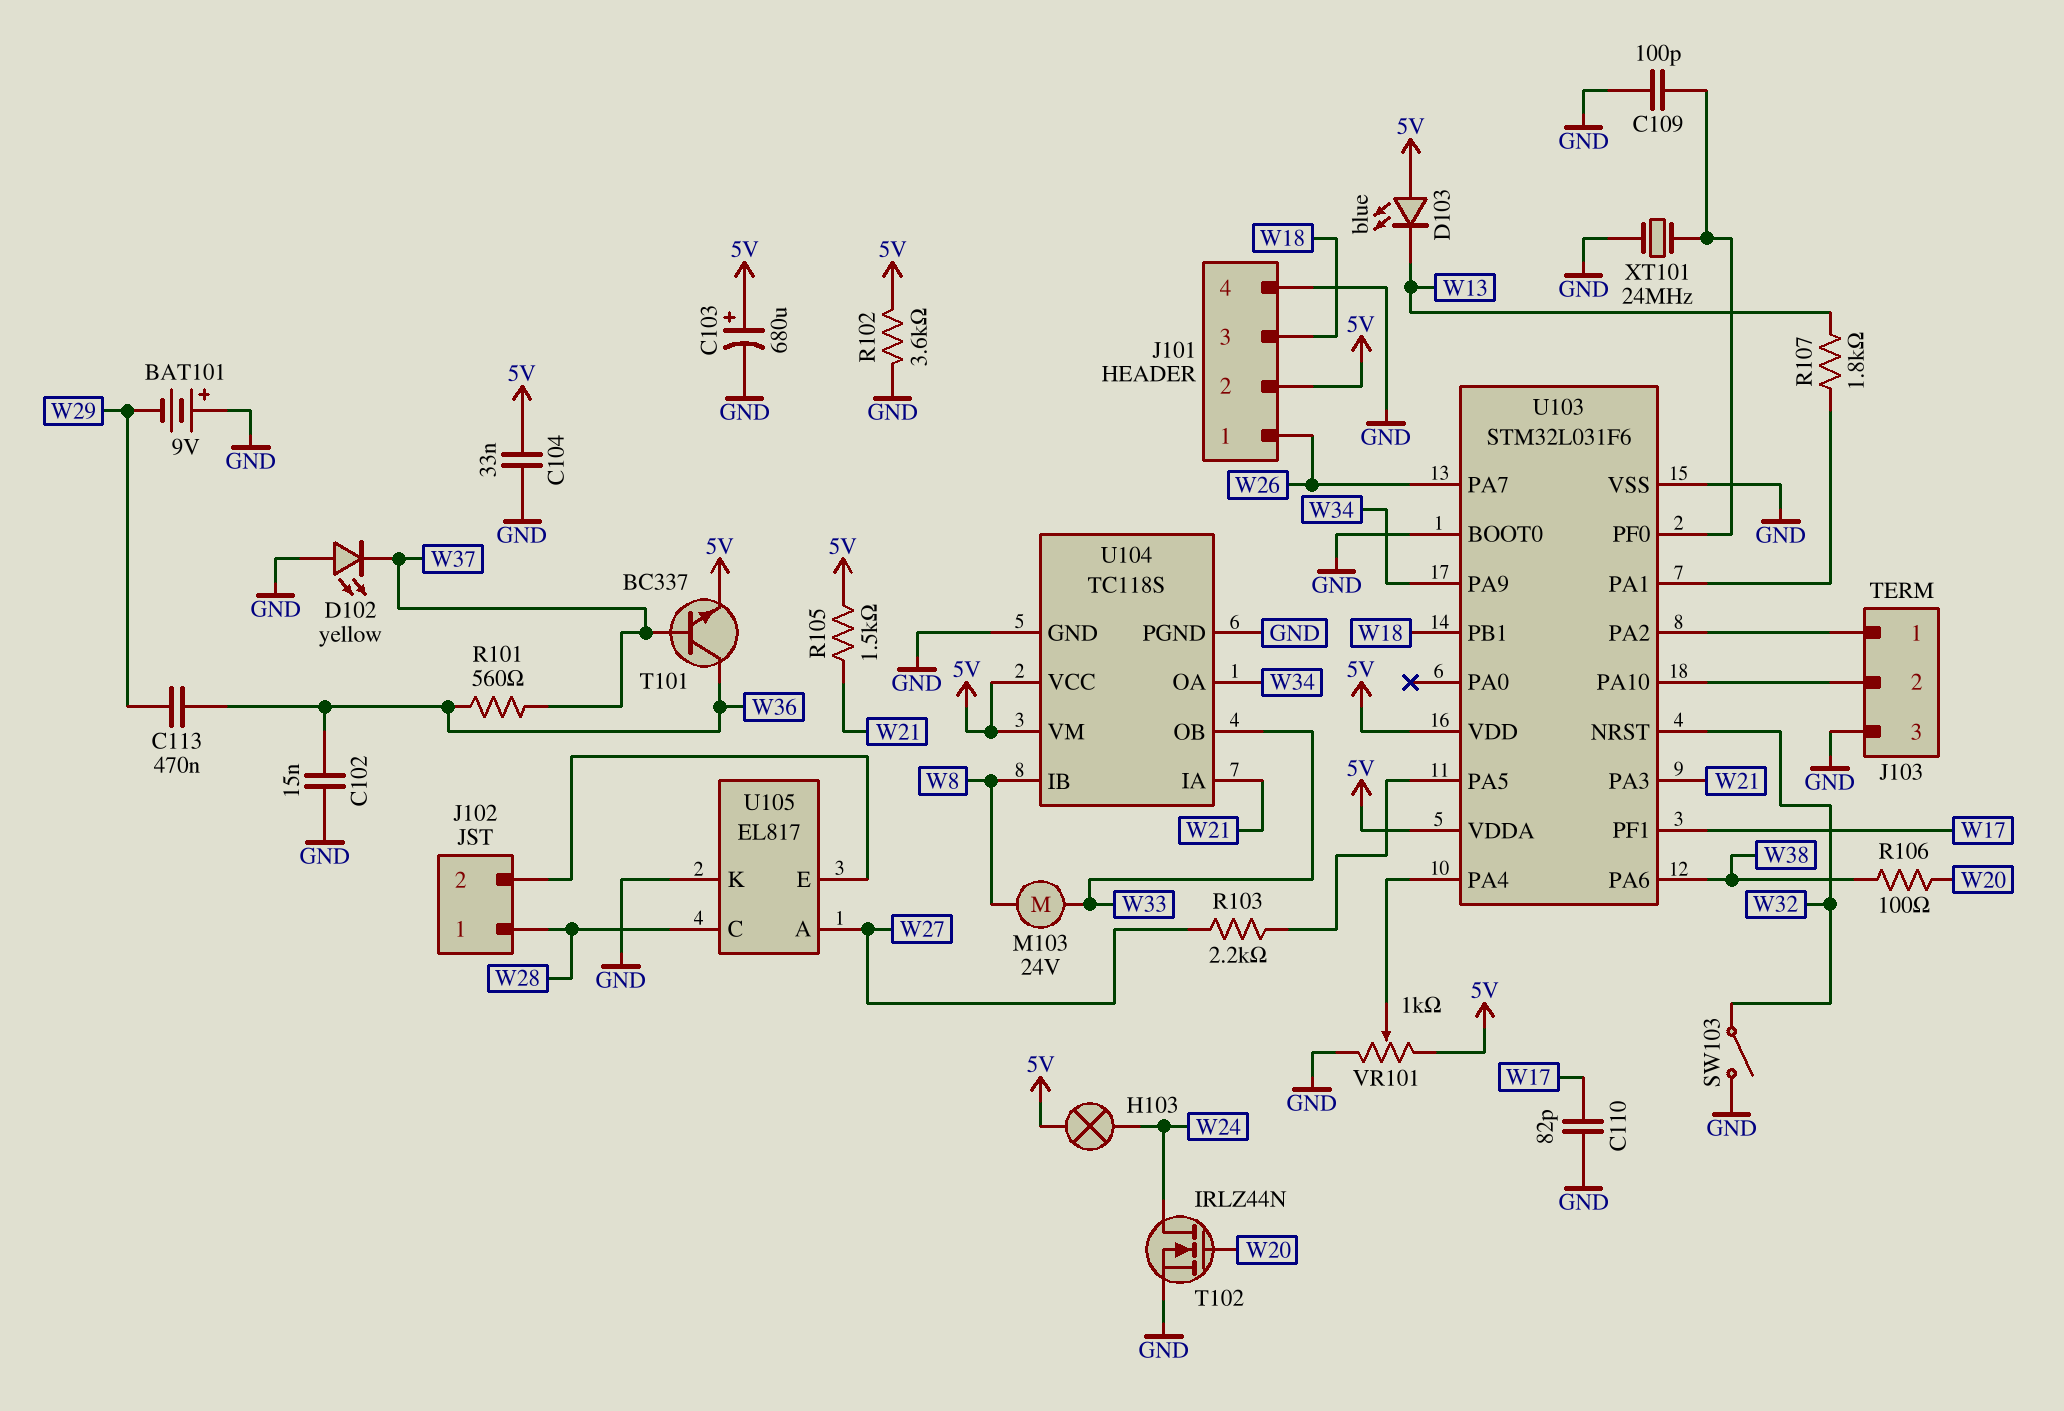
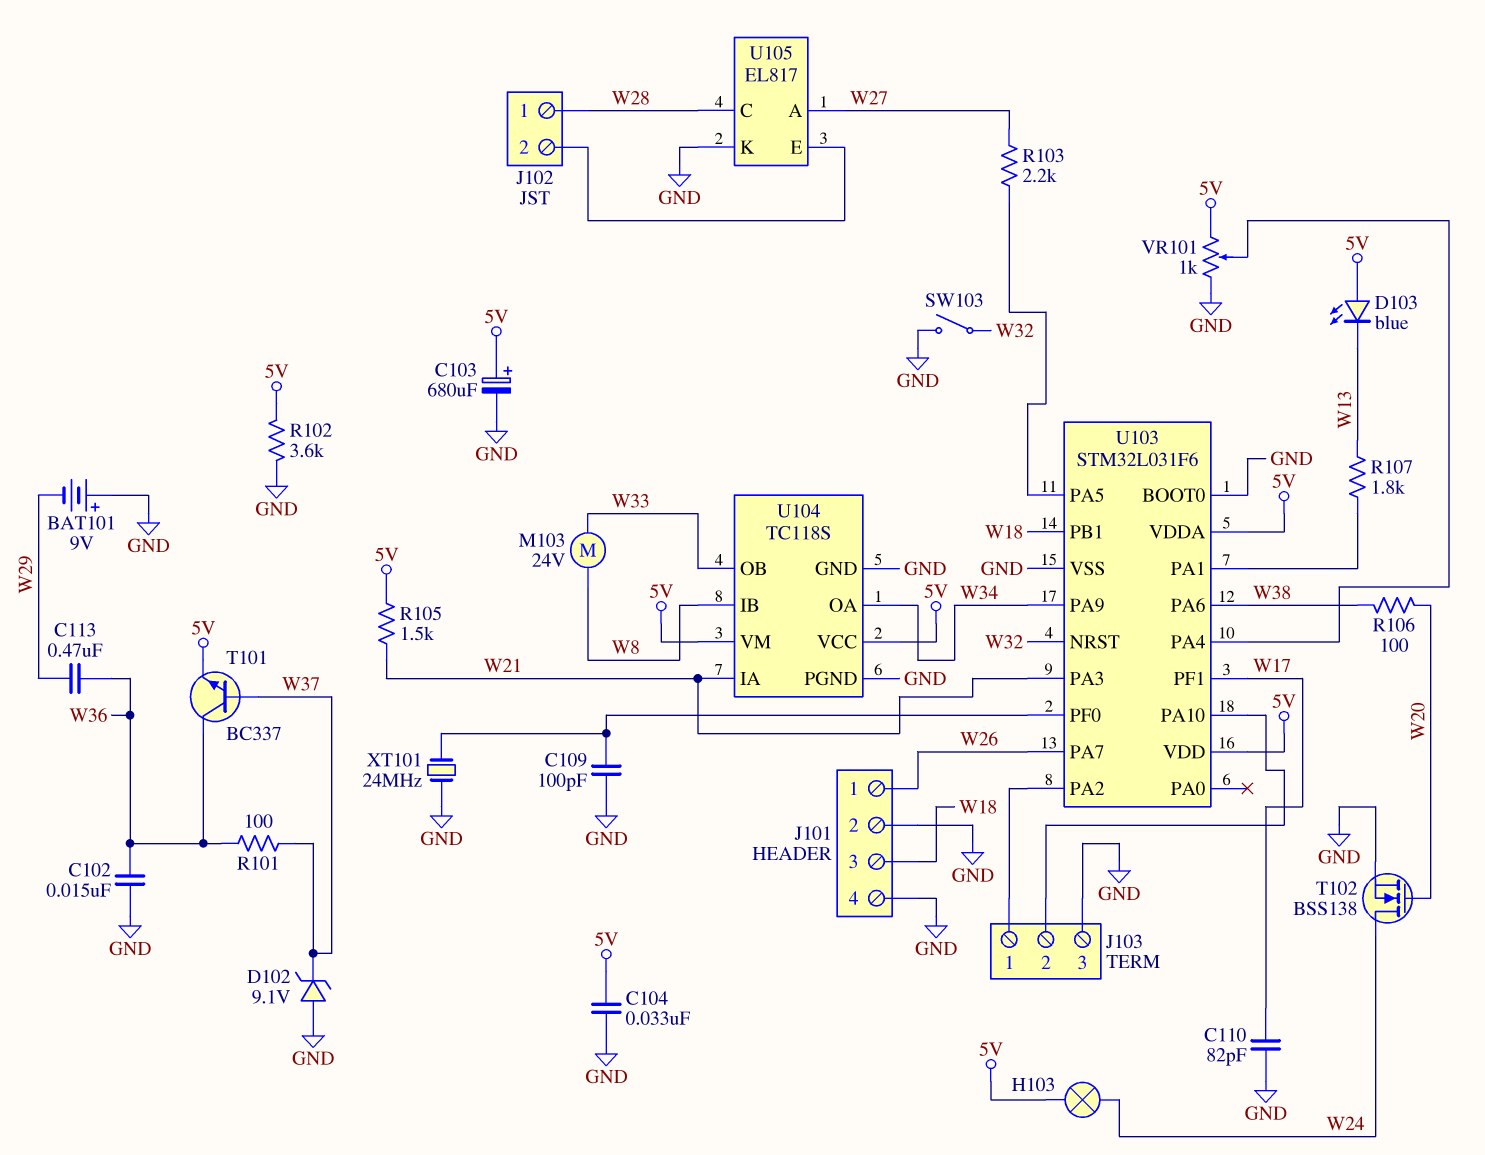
D102: LED yellow (A GND, K W37) -> zener 9.1V (A GND, K W37)
J101 pin 2: 5V -> GND
R101: 560 (W36, W37) -> 100 (W36, W37)
T102: NMOS IRLZ44N (G W20, D W24, S GND) -> NMOS BSS138 (G W20, D W24, S GND)

